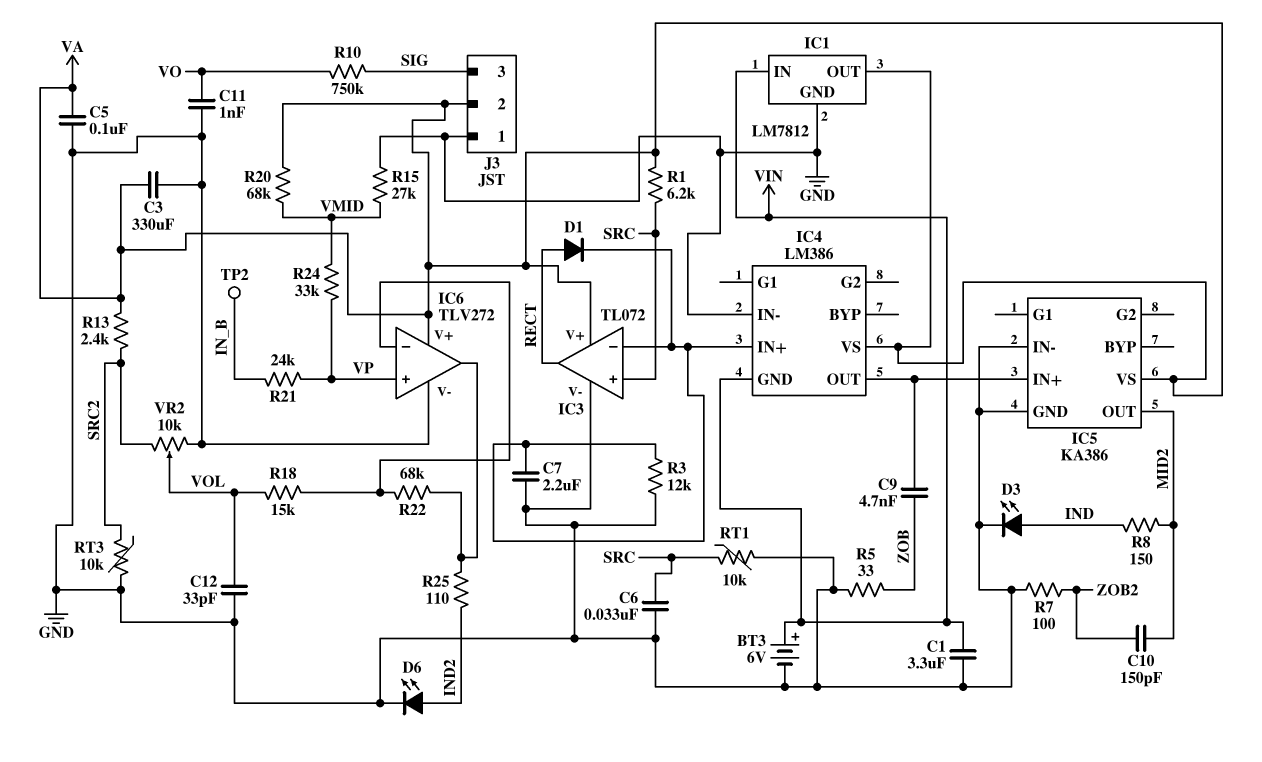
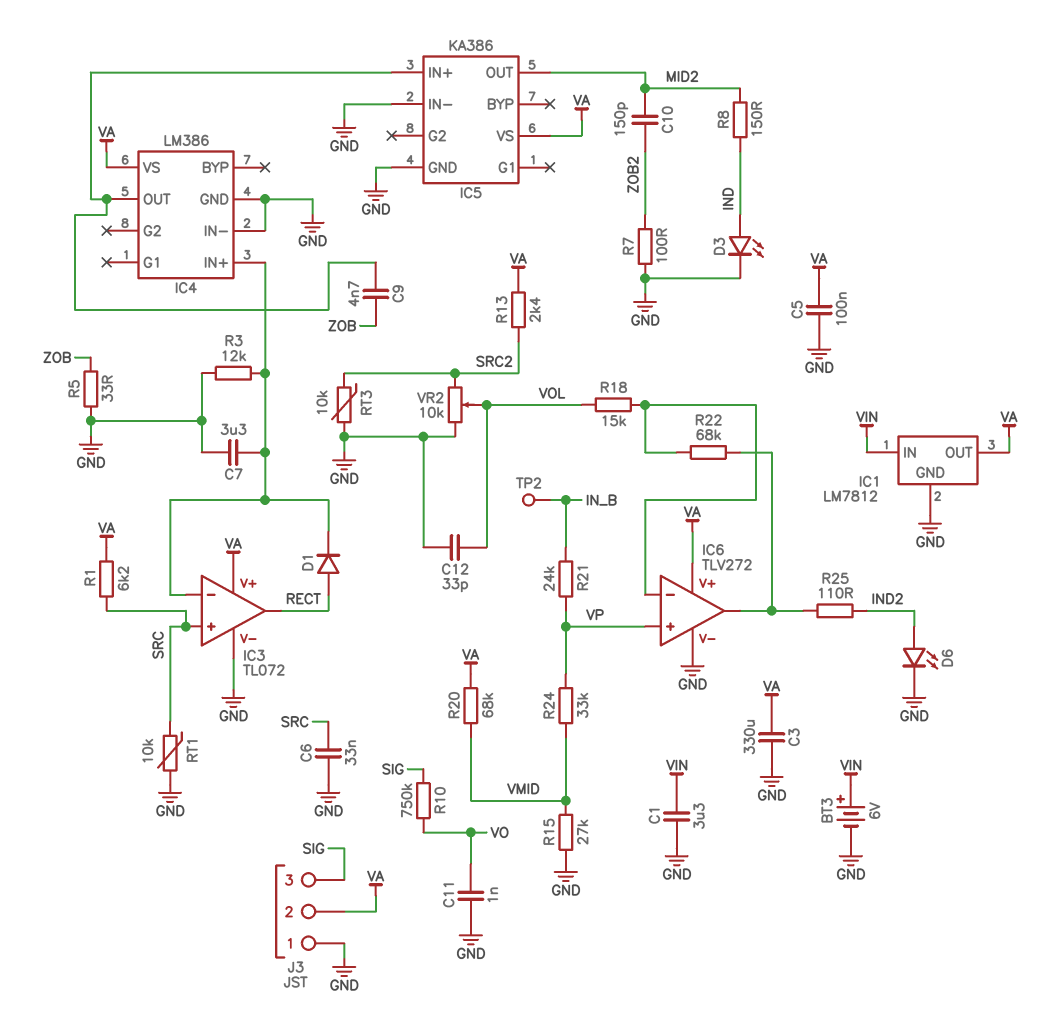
C7: 2.2uF (GND, IC3/in-) -> 3.3uF (GND, IC3/in-)
IC4 pin GND: VIN -> GND

